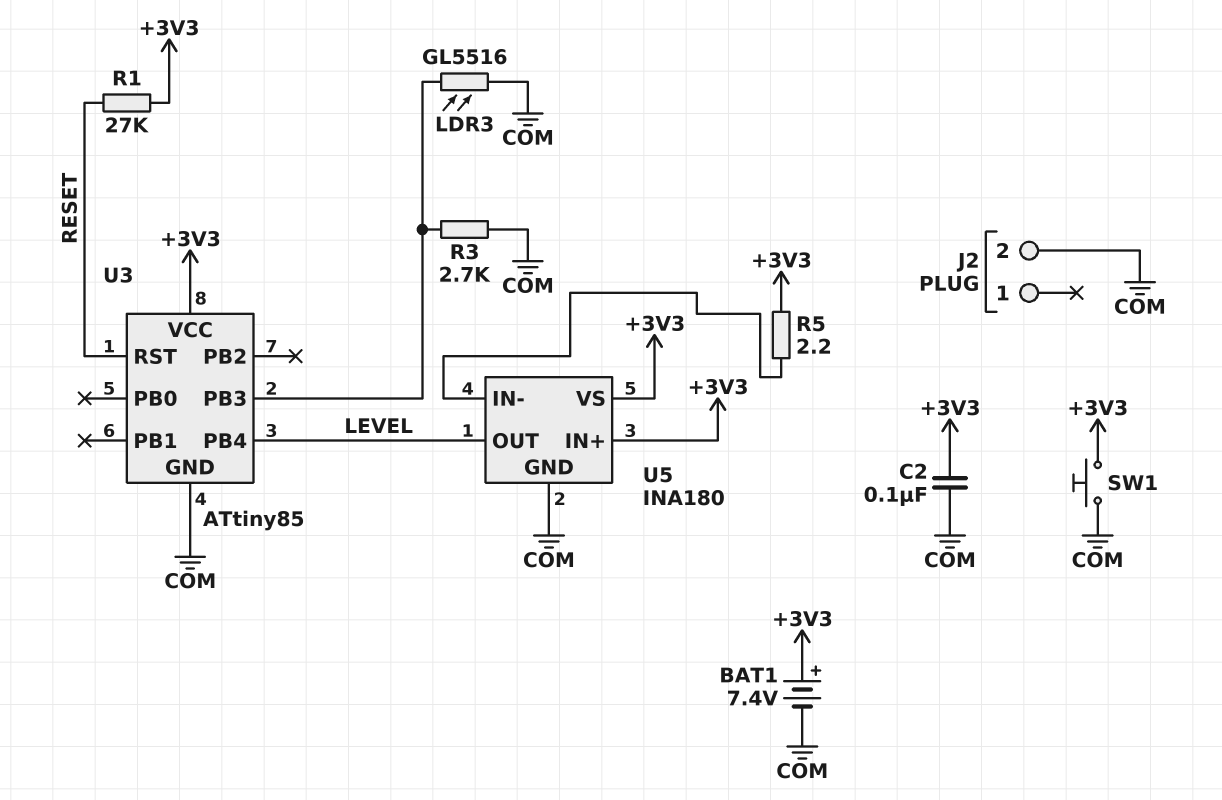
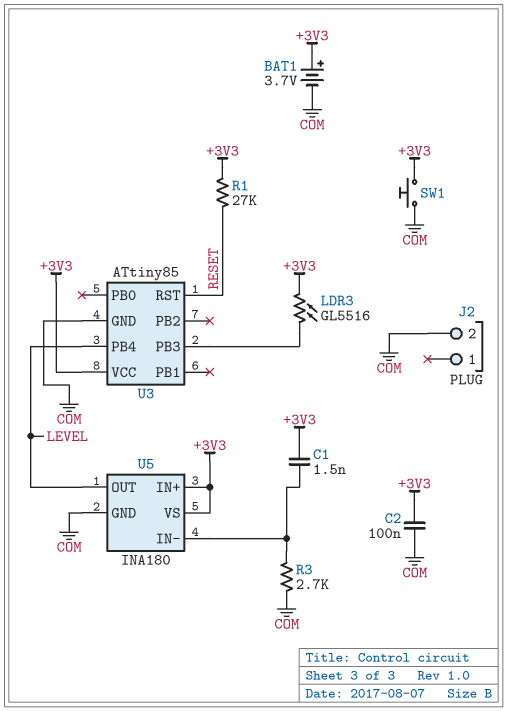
BAT1: 7.4V (plus +3V3, minus COM) -> 3.7V (plus +3V3, minus COM)
C1: none -> 1.5nF (+3V3, U5/IN-)
LDR3: GL5516 (COM, U3/PB3) -> GL5516 (+3V3, U3/PB3)
R3: 2.7k (COM, U3/PB3) -> 2.7k (COM, U5/IN-)
R5: 2.2 (+3V3, U5/IN-) -> none

